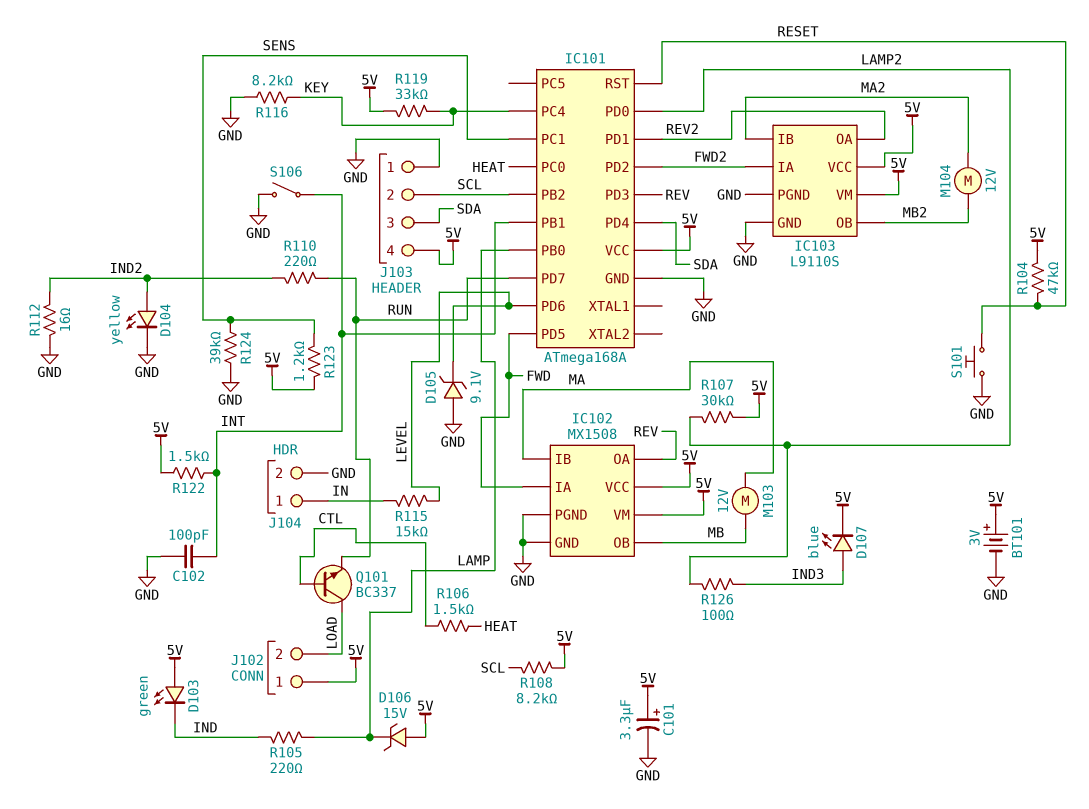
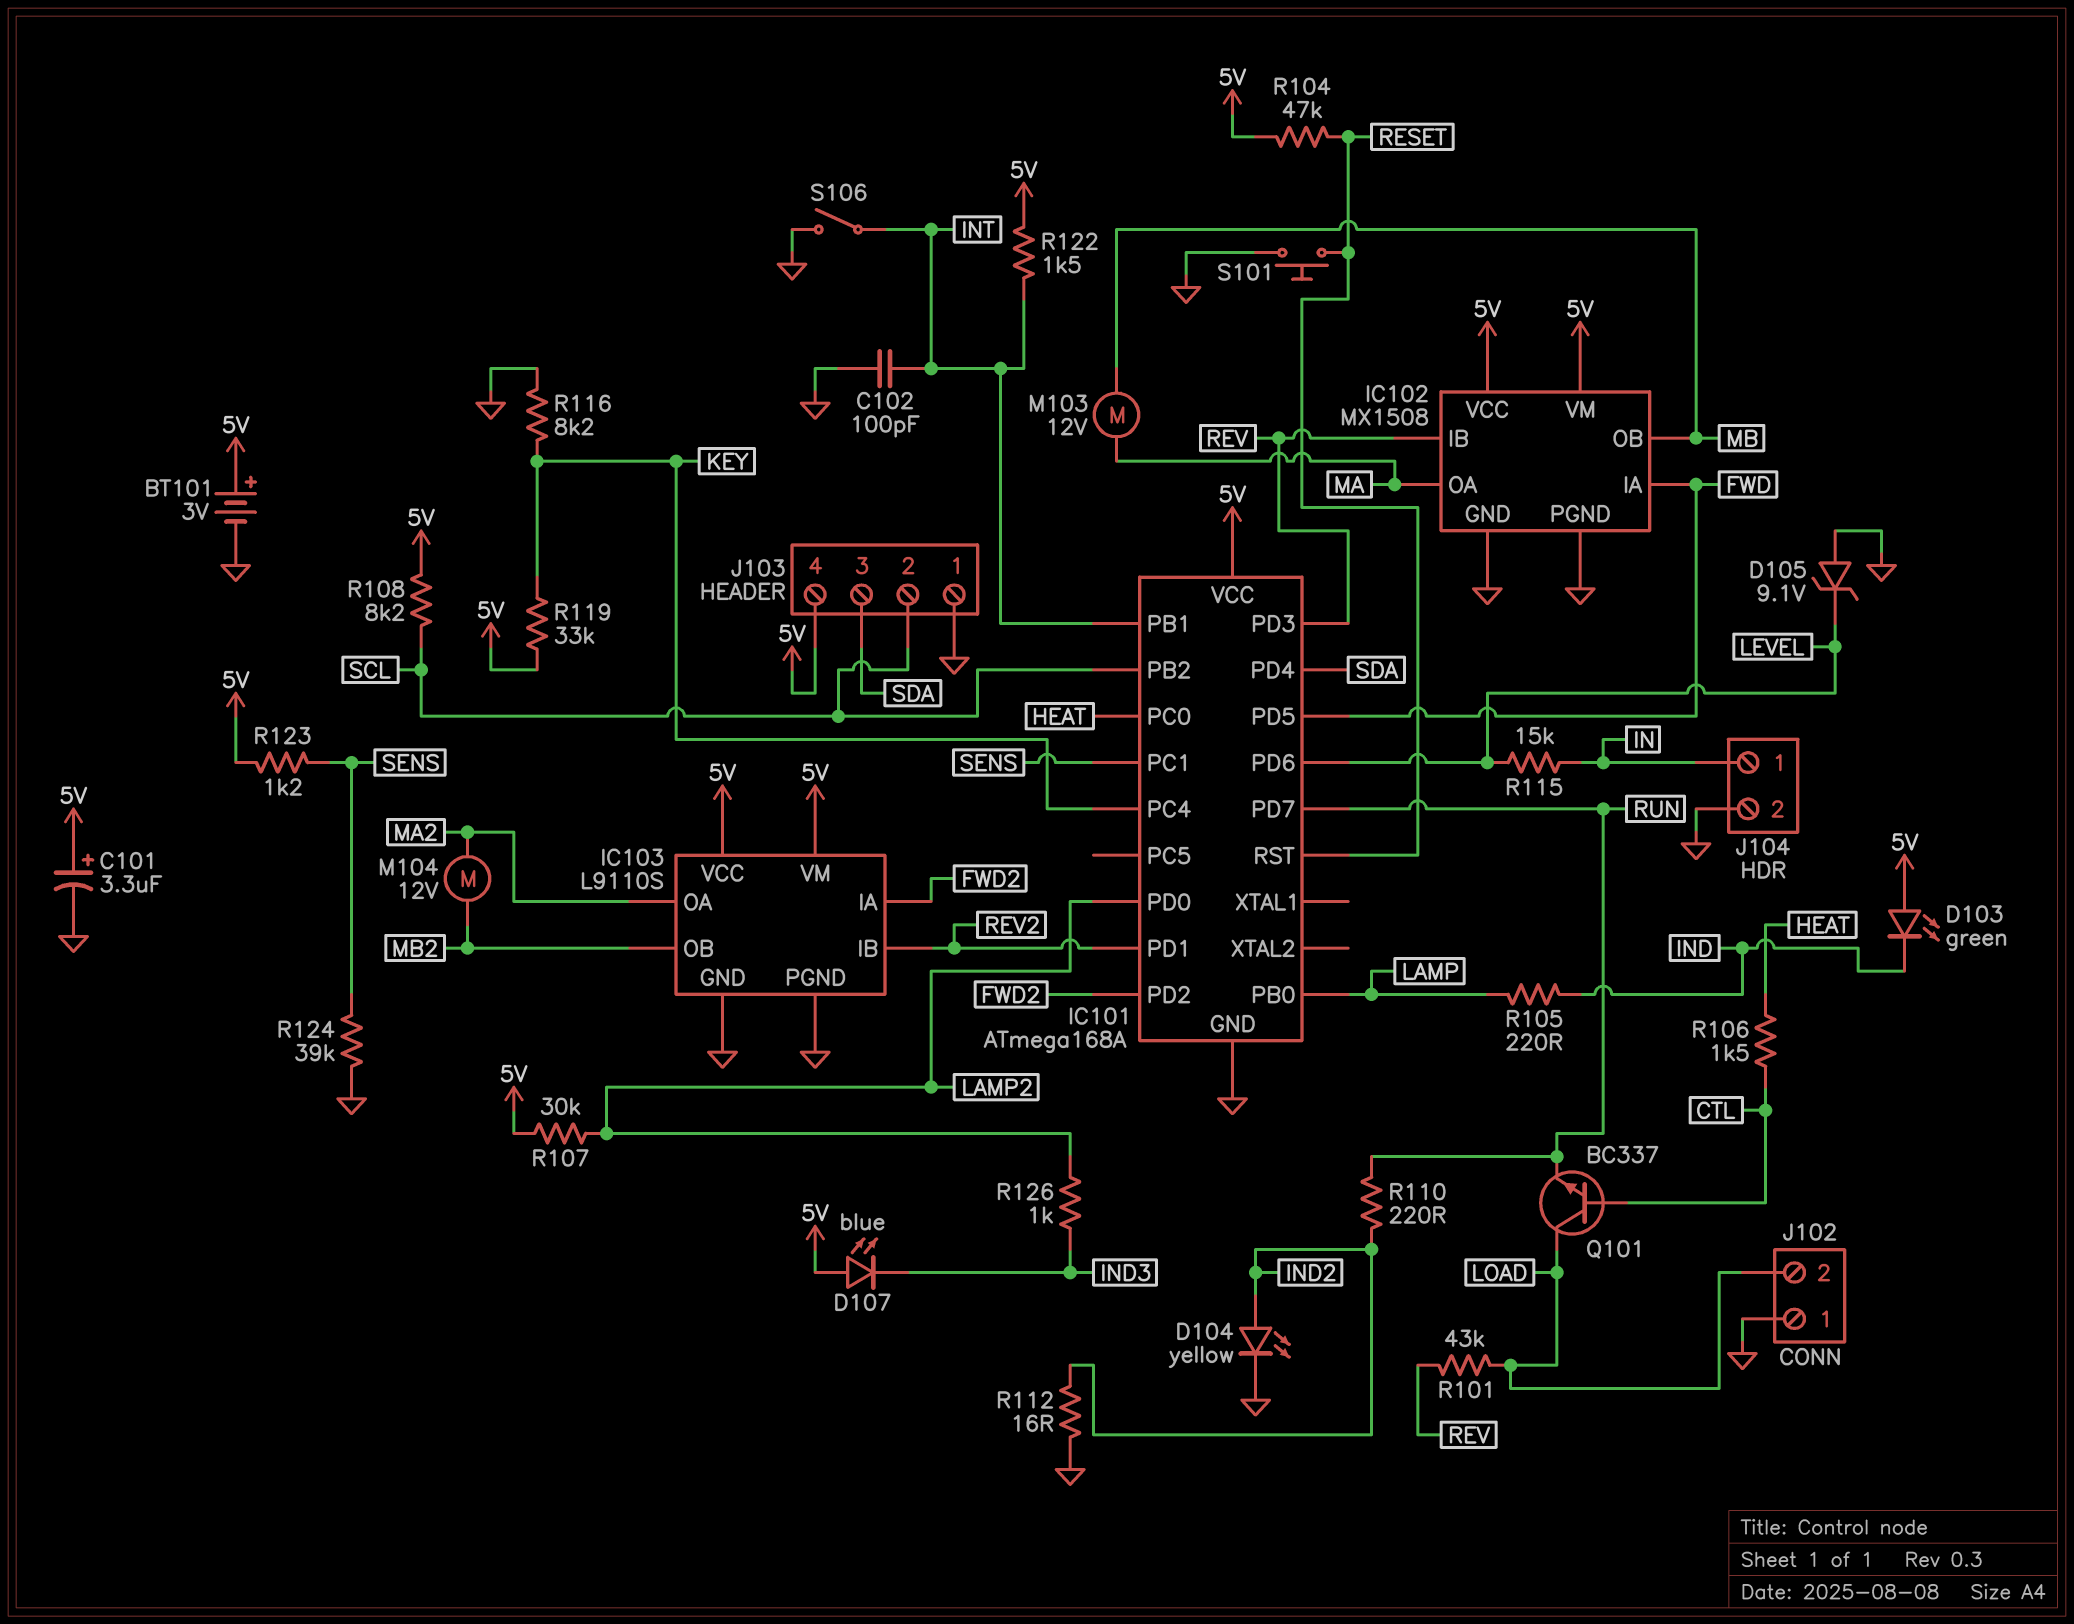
D106: zener 15V (A 5V, K LAMP) -> none
D107: LED blue (A IND3, K 5V) -> LED blue (A 5V, K IND3)
IC102 pin IB: MA -> REV
IC102 pin OA: REV -> MA
IC103 pin IB: MA2 -> REV2
IC103 pin OA: REV2 -> MA2
J102 pin 1: 5V -> GND
R101: none -> 43k (LOAD, REV)
R126: 100 (IND3, LAMP2) -> 1k (IND3, LAMP2)

